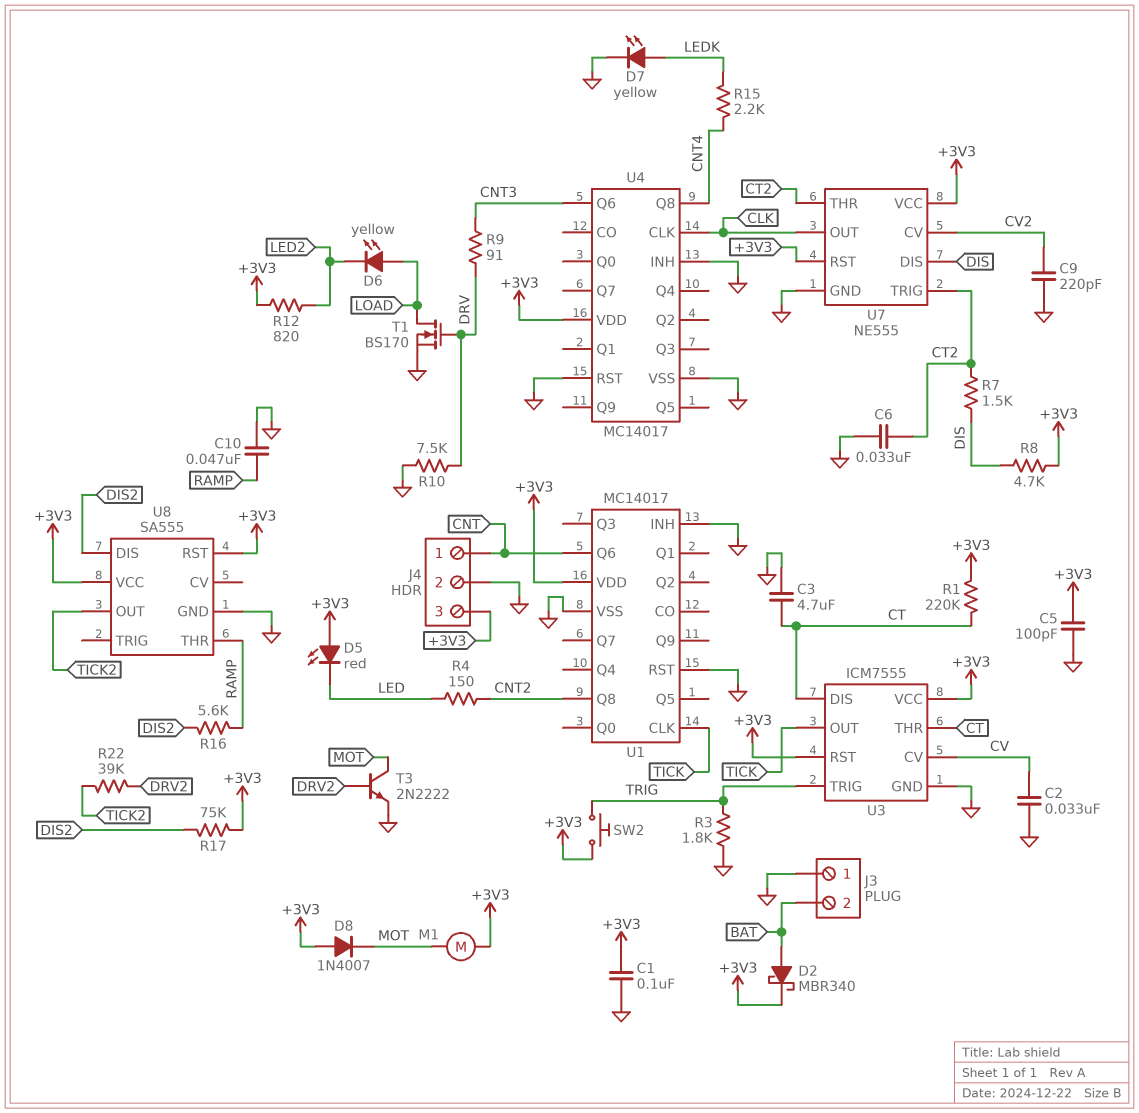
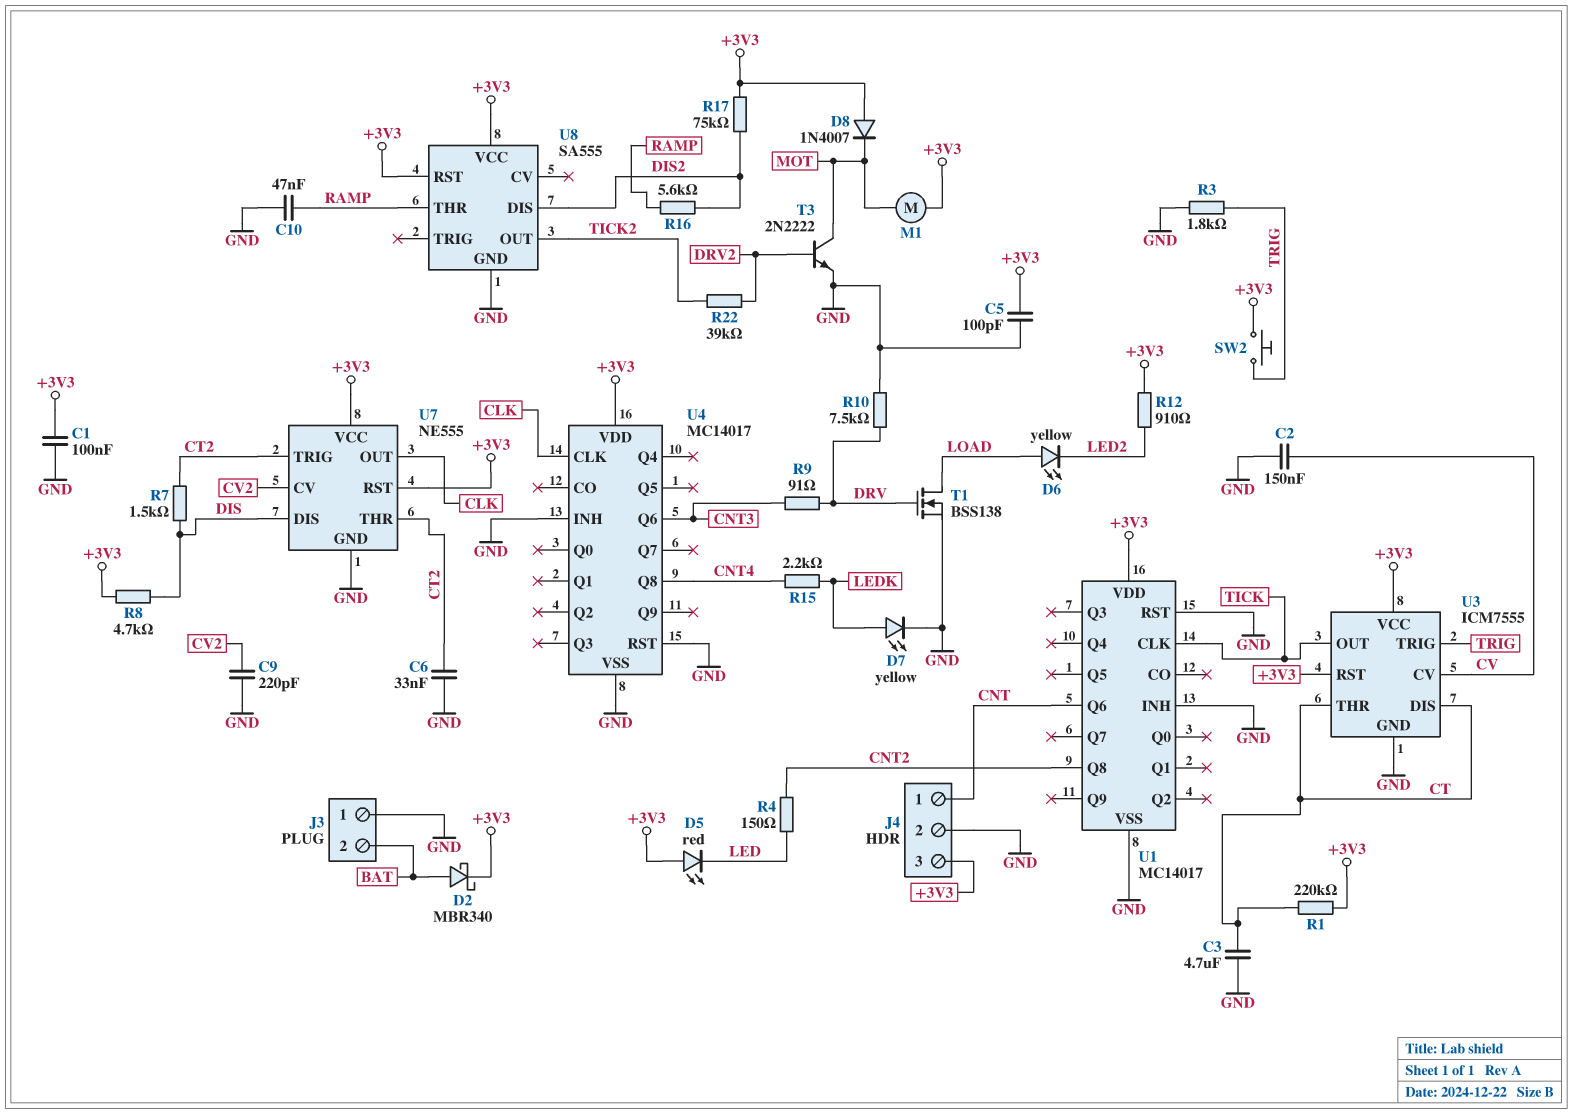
C2: 33nF (CV, GND) -> 150nF (CV, GND)
R12: 820 (+3V3, LED2) -> 910 (+3V3, LED2)
T1: NMOS BS170 (G DRV, D LOAD, S GND) -> NMOS BSS138 (G DRV, D LOAD, S GND)

